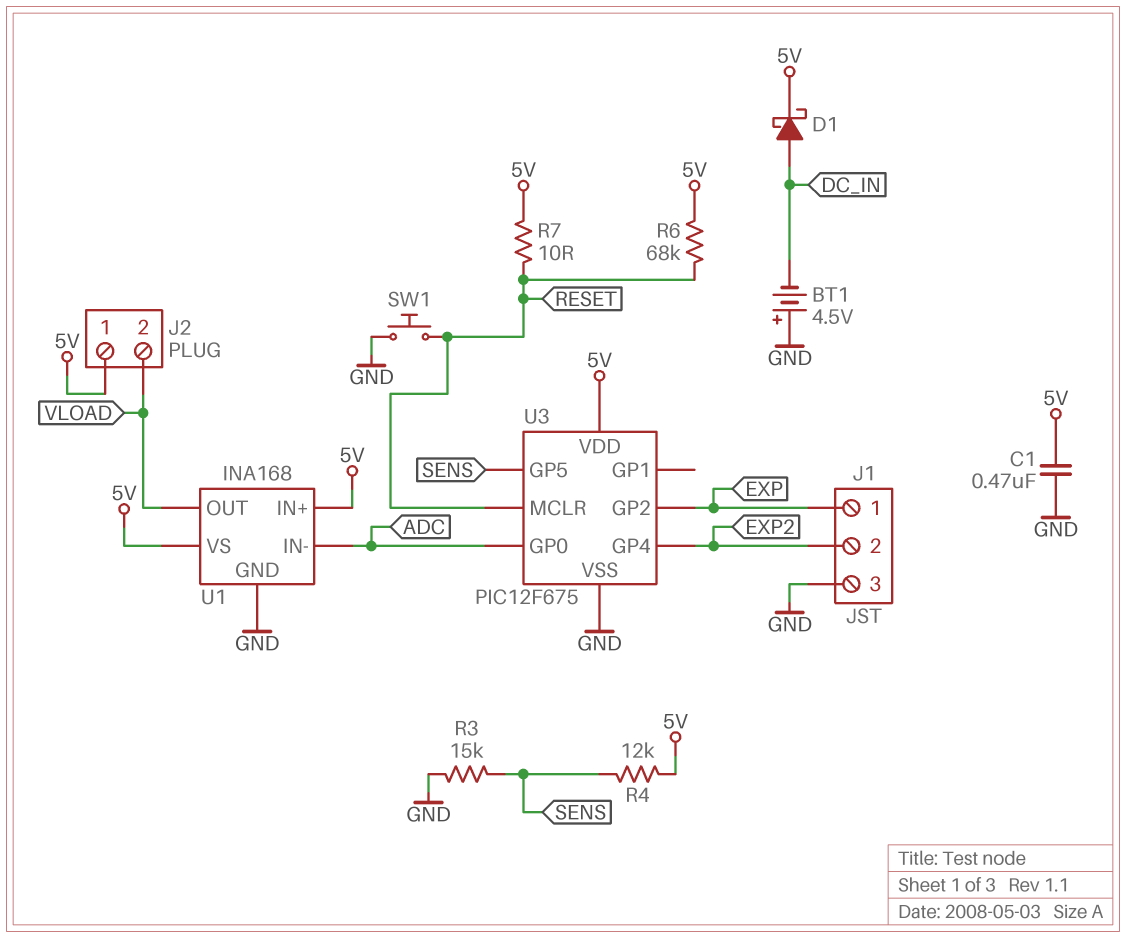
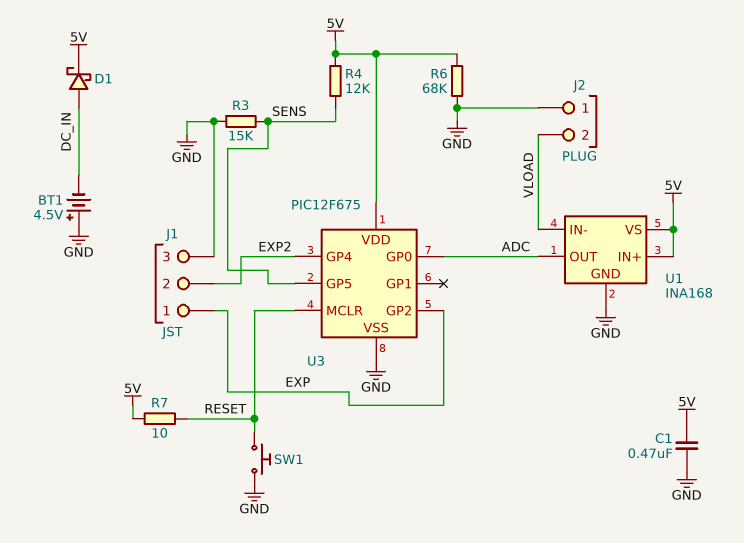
J2 pin 1: 5V -> GND
R6: 68k (5V, RESET) -> 68k (5V, GND)
U1 pin IN-: ADC -> VLOAD
U1 pin OUT: VLOAD -> ADC

